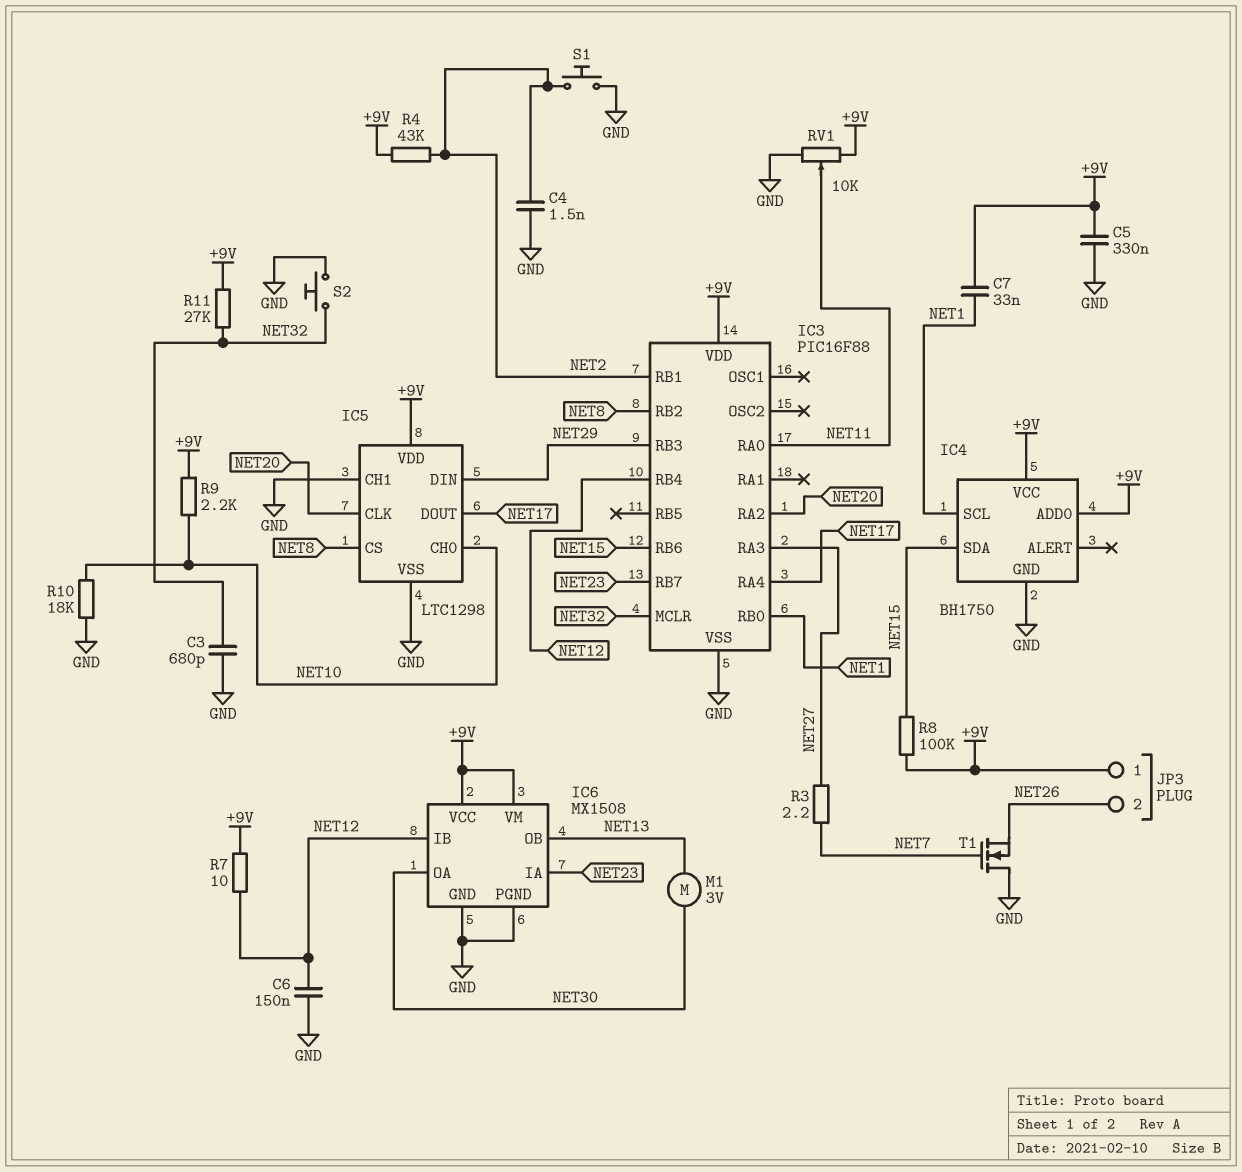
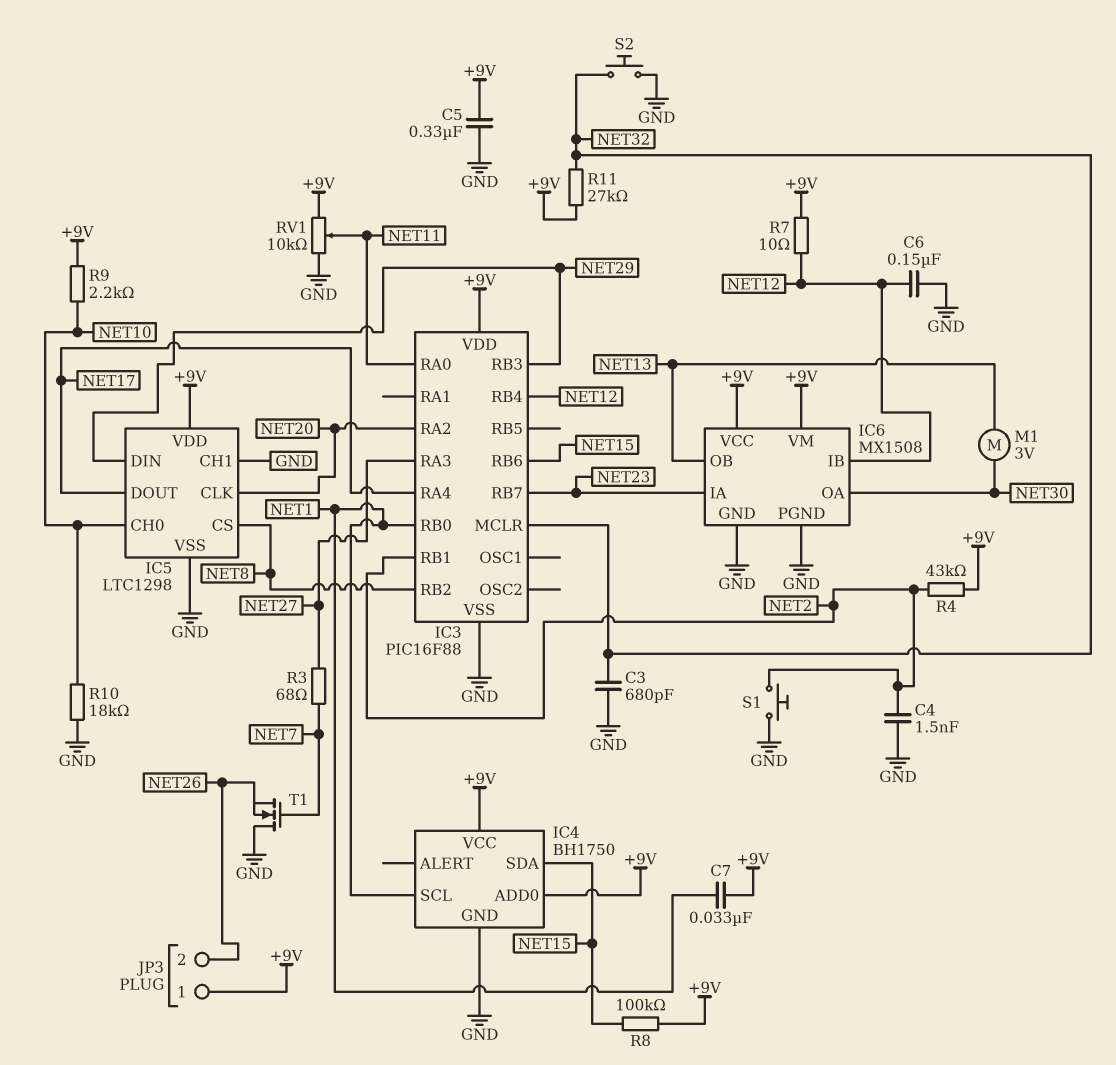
R3: 2.2 (NET7, NET27) -> 68 (NET7, NET27)

